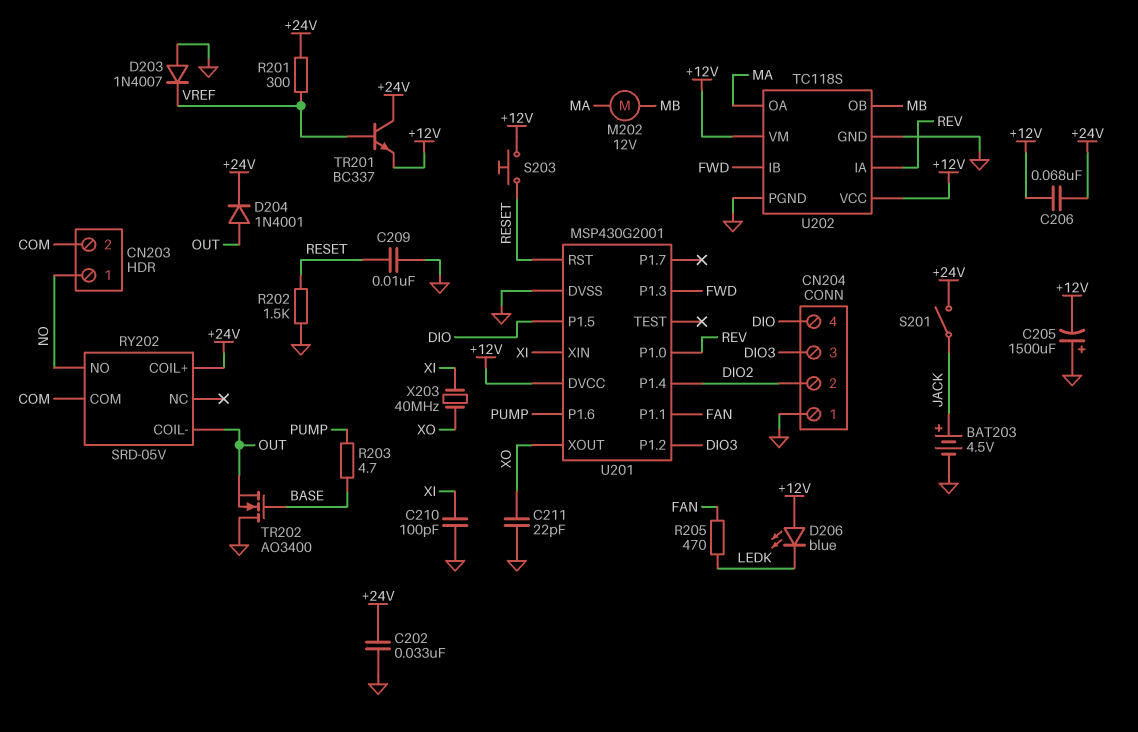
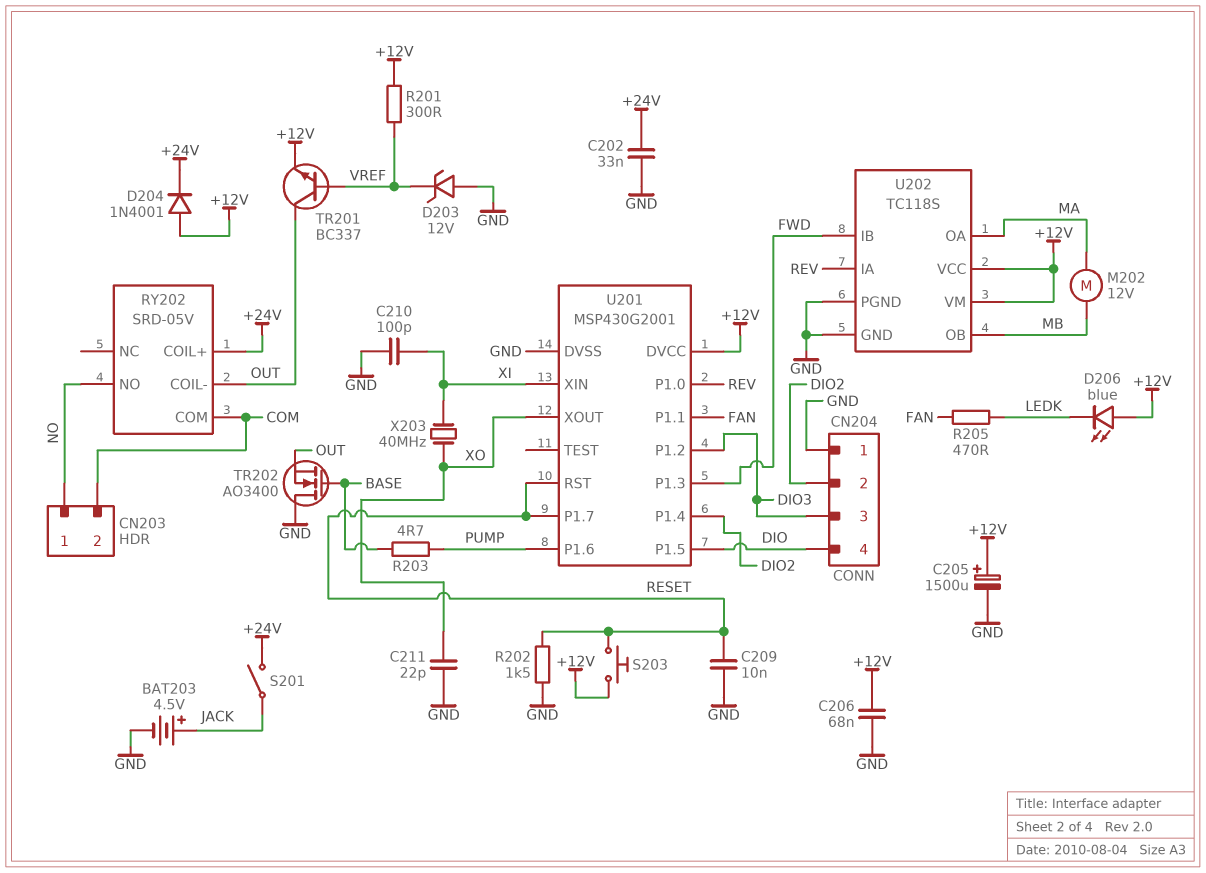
C205: 1500uF (plus GND, minus +12V) -> 1500uF (plus +12V, minus GND)
C206: 68nF (+12V, +24V) -> 68nF (+12V, GND)
D203: diode 1N4007 (A GND, K VREF) -> zener 12V (A GND, K VREF)
D204: diode 1N4001 (A OUT, K +24V) -> diode 1N4001 (A +12V, K +24V)
R201: 300 (+24V, VREF) -> 300 (+12V, VREF)
TR201: NPN BC337 (B VREF, C +24V, E +12V) -> NPN BC337 (B VREF, C OUT, E +12V)
U201 pin P1.7: none -> RESET

